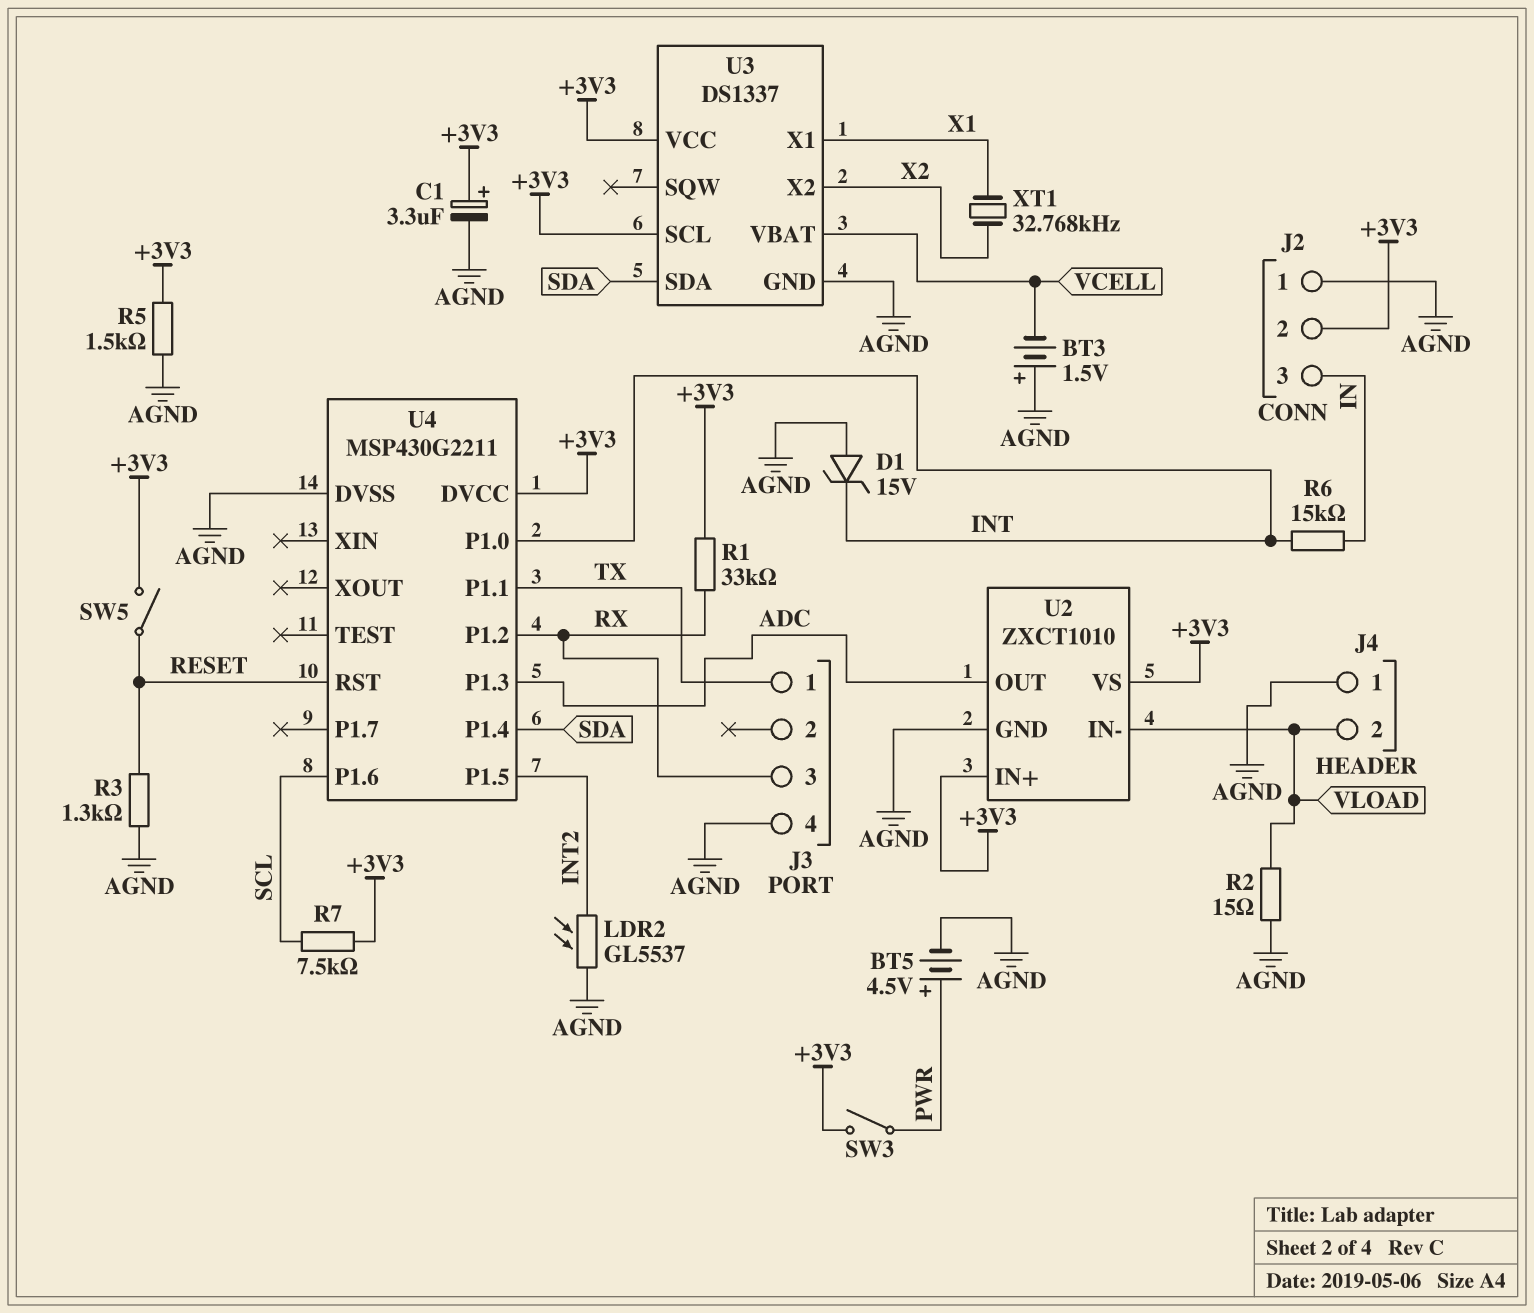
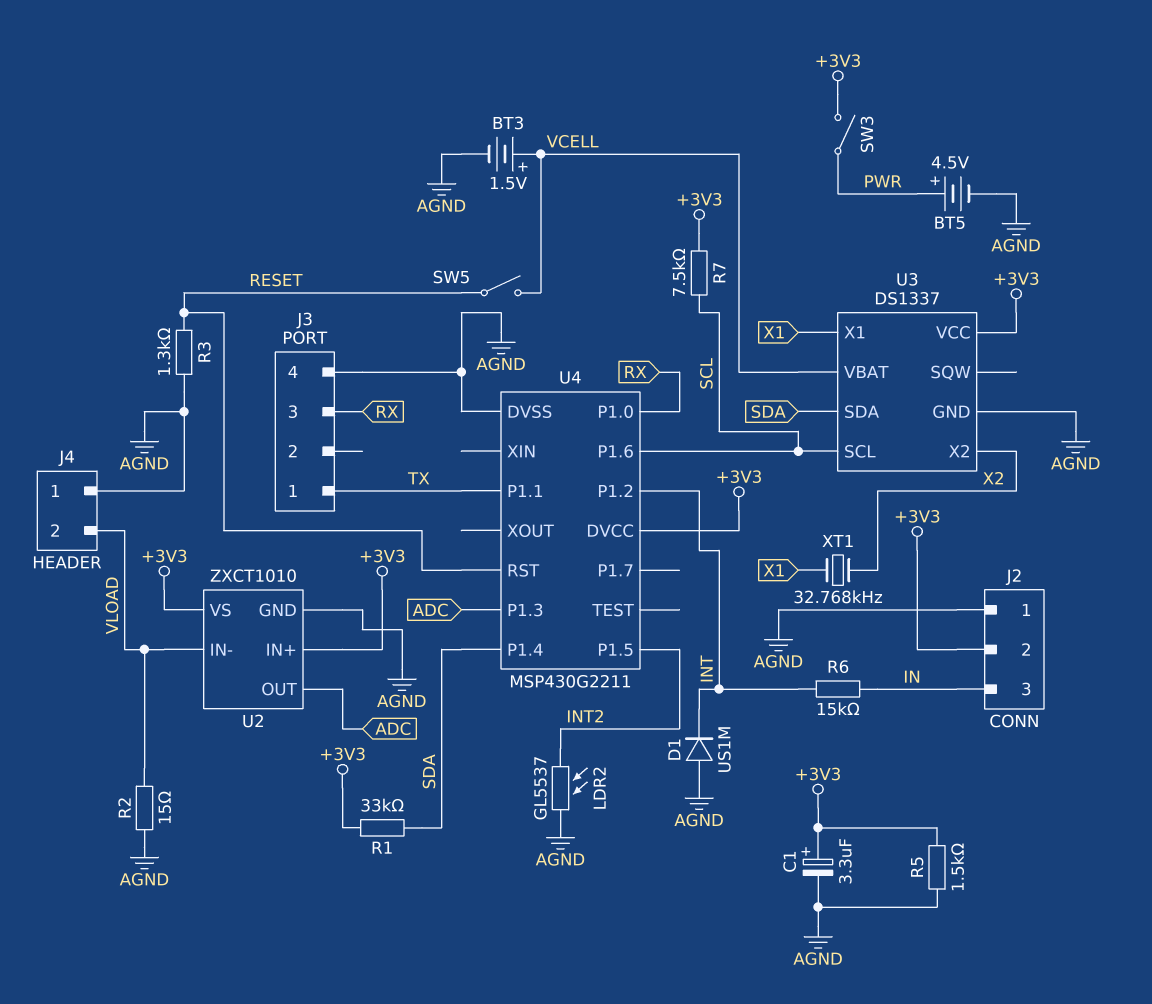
BT3: 1.5V (plus AGND, minus VCELL) -> 1.5V (plus VCELL, minus AGND)
D1: zener 15V (A AGND, K INT) -> diode US1M (A AGND, K INT)
R1: 33k (+3V3, RX) -> 33k (+3V3, SDA)
SW5: switch (+3V3, RESET) -> switch (RESET, VCELL)
U3 pin SCL: +3V3 -> SCL
U4 pin P1.0: INT -> RX
U4 pin P1.2: RX -> INT

